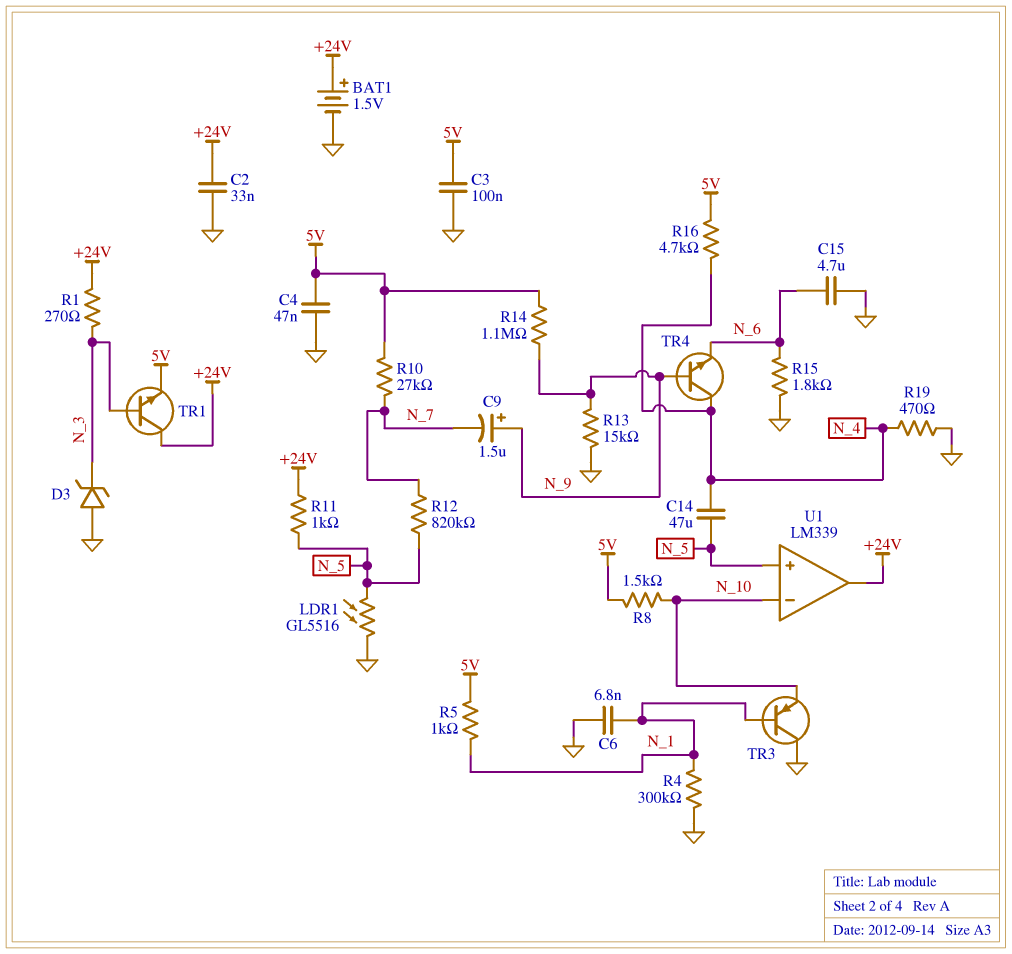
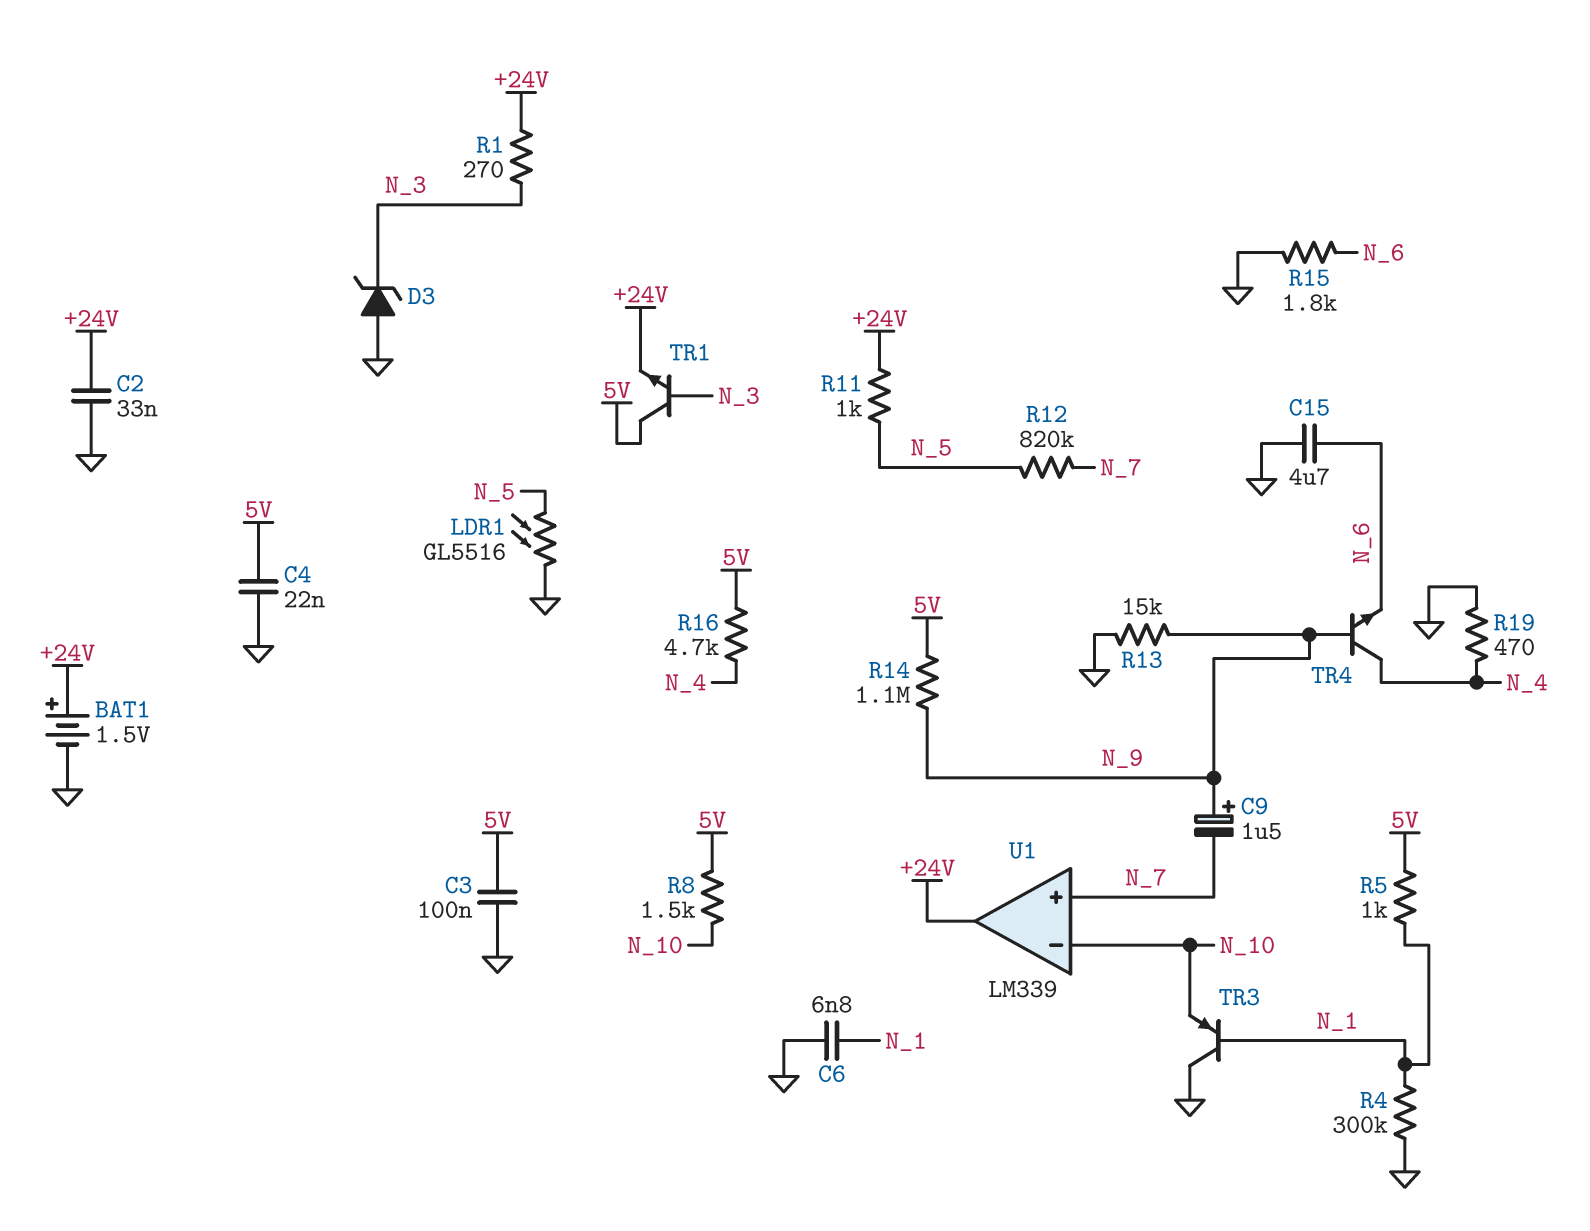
C4: 47nF (5V, GND) -> 22nF (5V, GND)
C14: 47uF (N_4, N_5) -> none
R10: 27k (5V, N_7) -> none
TR1: NPN (B N_3, C +24V, E 5V) -> NPN (B N_3, C 5V, E +24V)
U1 pin in+: N_5 -> N_7

